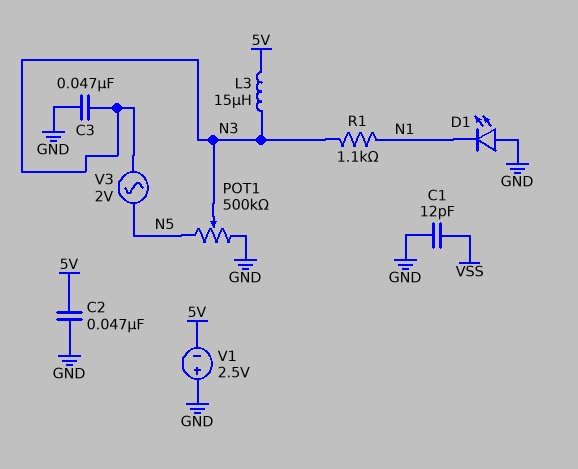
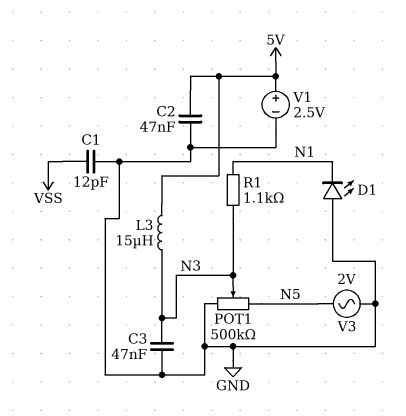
V1: 2.5V (plus GND, minus 5V) -> 2.5V (plus 5V, minus GND)
V3: AC 2V (N3, N5) -> AC 2V (GND, N5)

